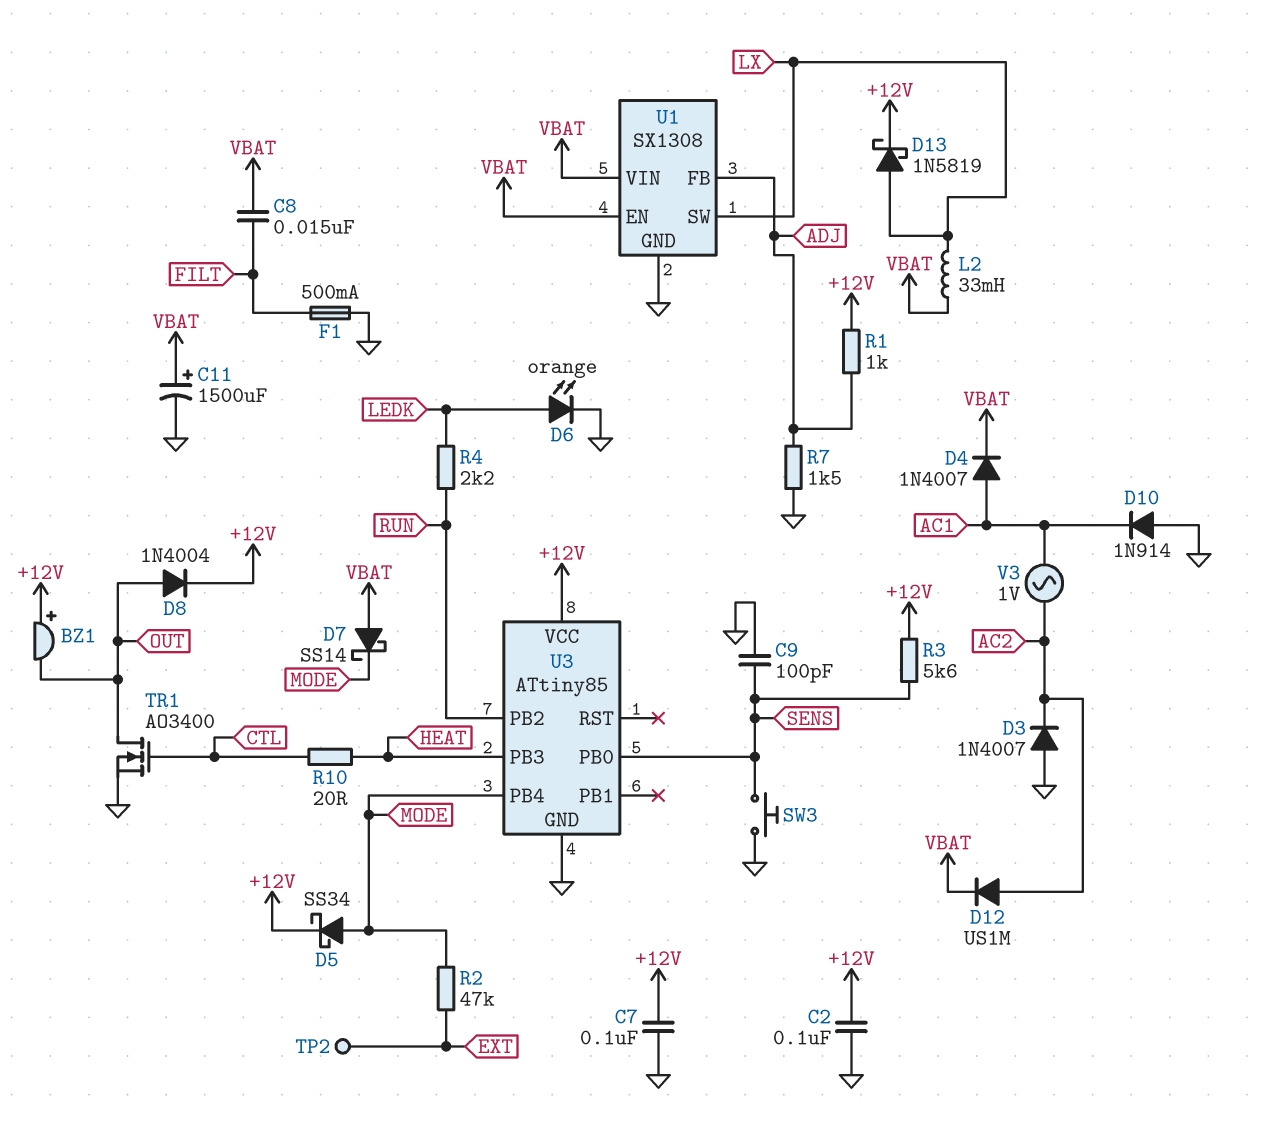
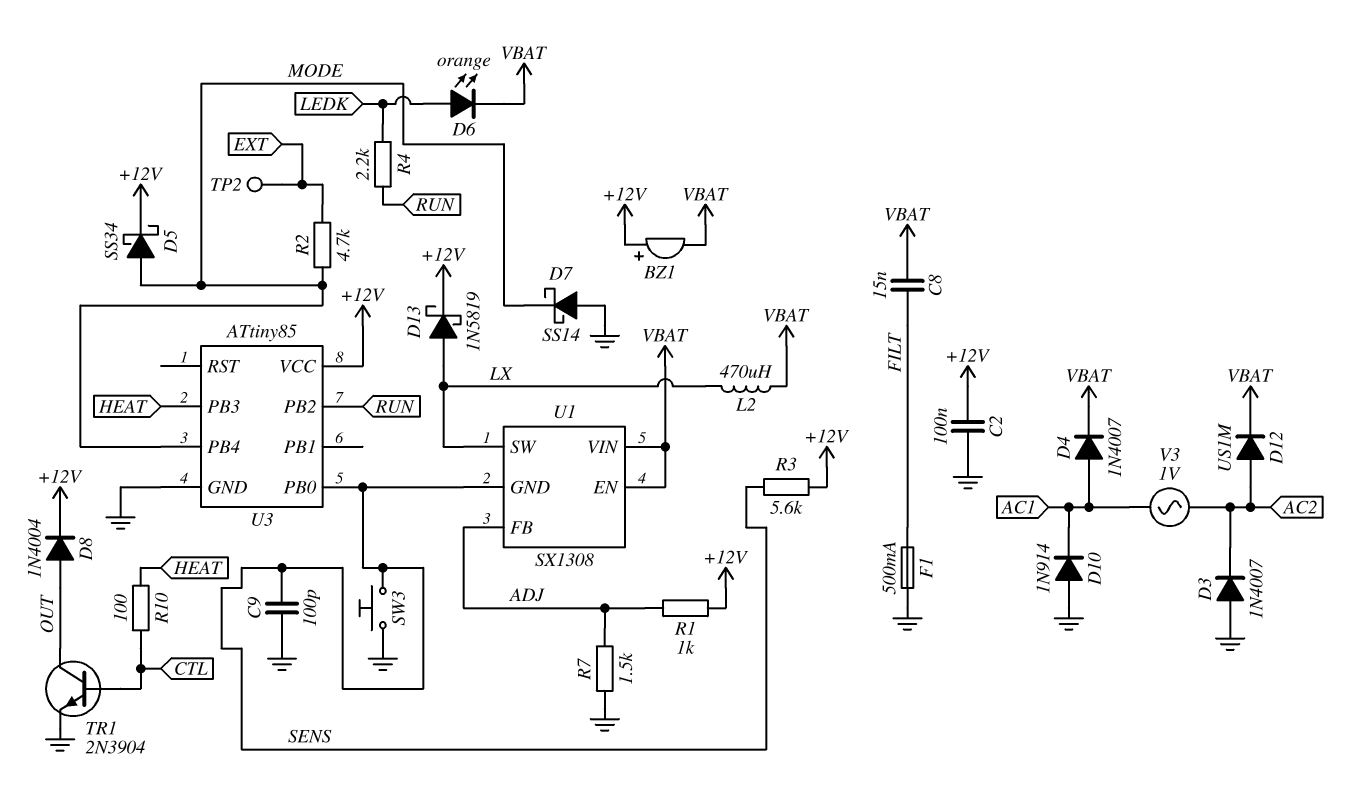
BZ1: buzzer (plus +12V, minus OUT) -> buzzer (plus +12V, minus VBAT)
C7: 100nF (+12V, GND) -> none
C11: 1500uF (plus VBAT, minus GND) -> none
D6: LED orange (A LEDK, K GND) -> LED orange (A LEDK, K VBAT)
D7: schottky SS14 (A VBAT, K MODE) -> schottky SS14 (A GND, K MODE)
L2: 33mH (LX, VBAT) -> 470uH (LX, VBAT)
R2: 47k (EXT, MODE) -> 4.7k (EXT, MODE)
R10: 20 (CTL, HEAT) -> 100 (CTL, HEAT)
TR1: NMOS AO3400 (G CTL, D OUT, S GND) -> NPN 2N3904 (B CTL, C OUT, E GND)
U1 pin GND: GND -> SENS

